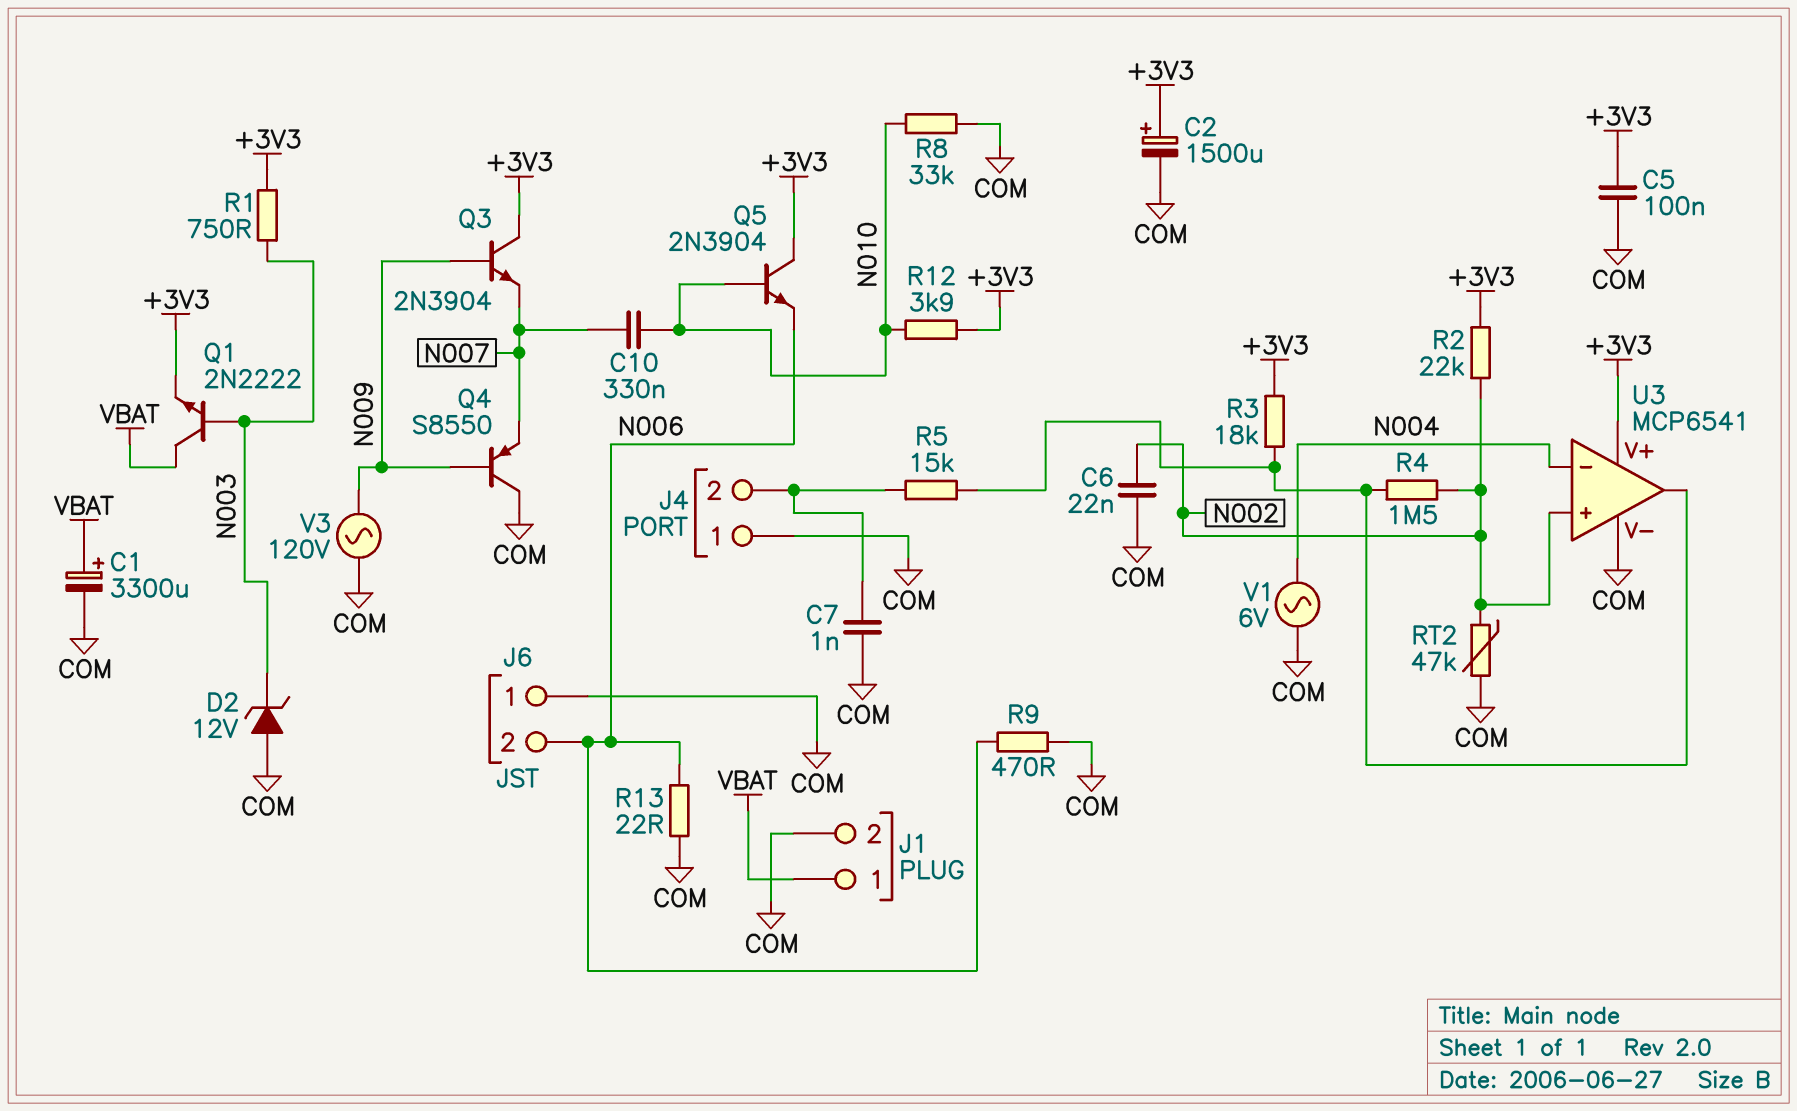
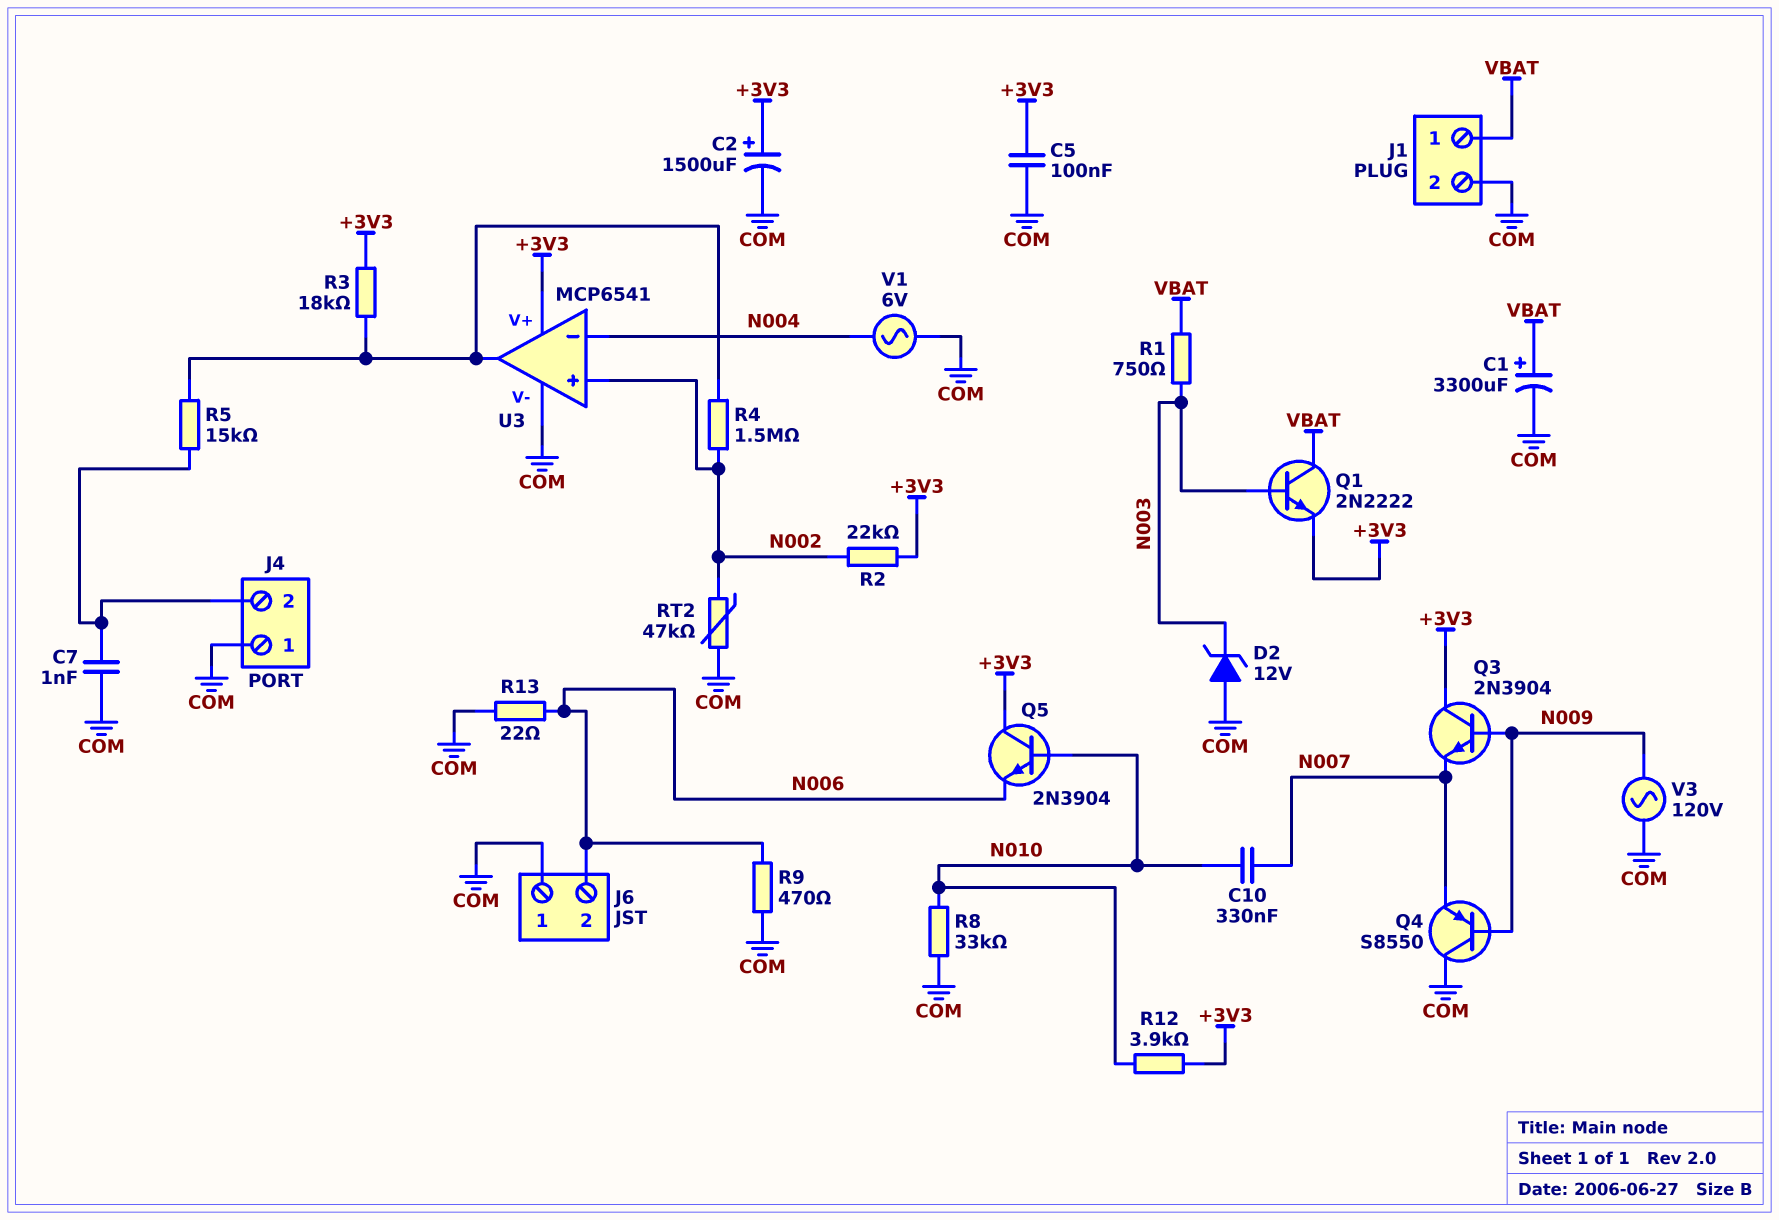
C6: 22nF (COM, N002) -> none
R1: 750 (+3V3, N003) -> 750 (N003, VBAT)

